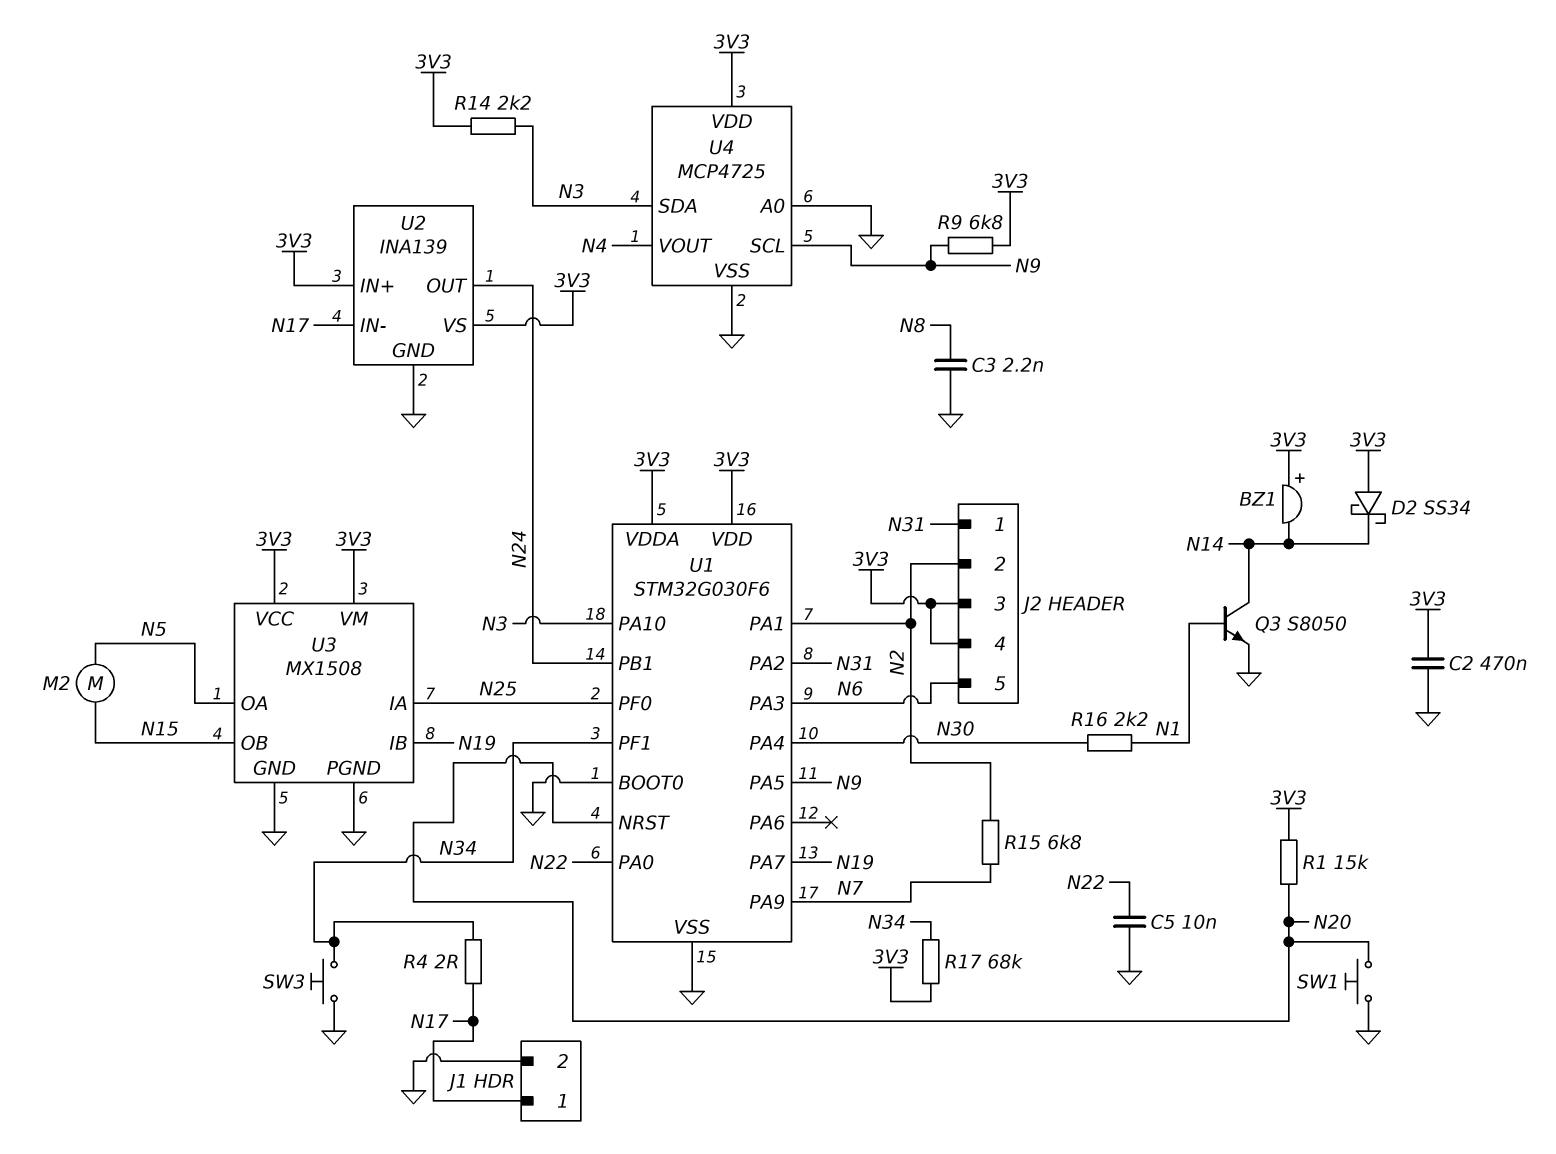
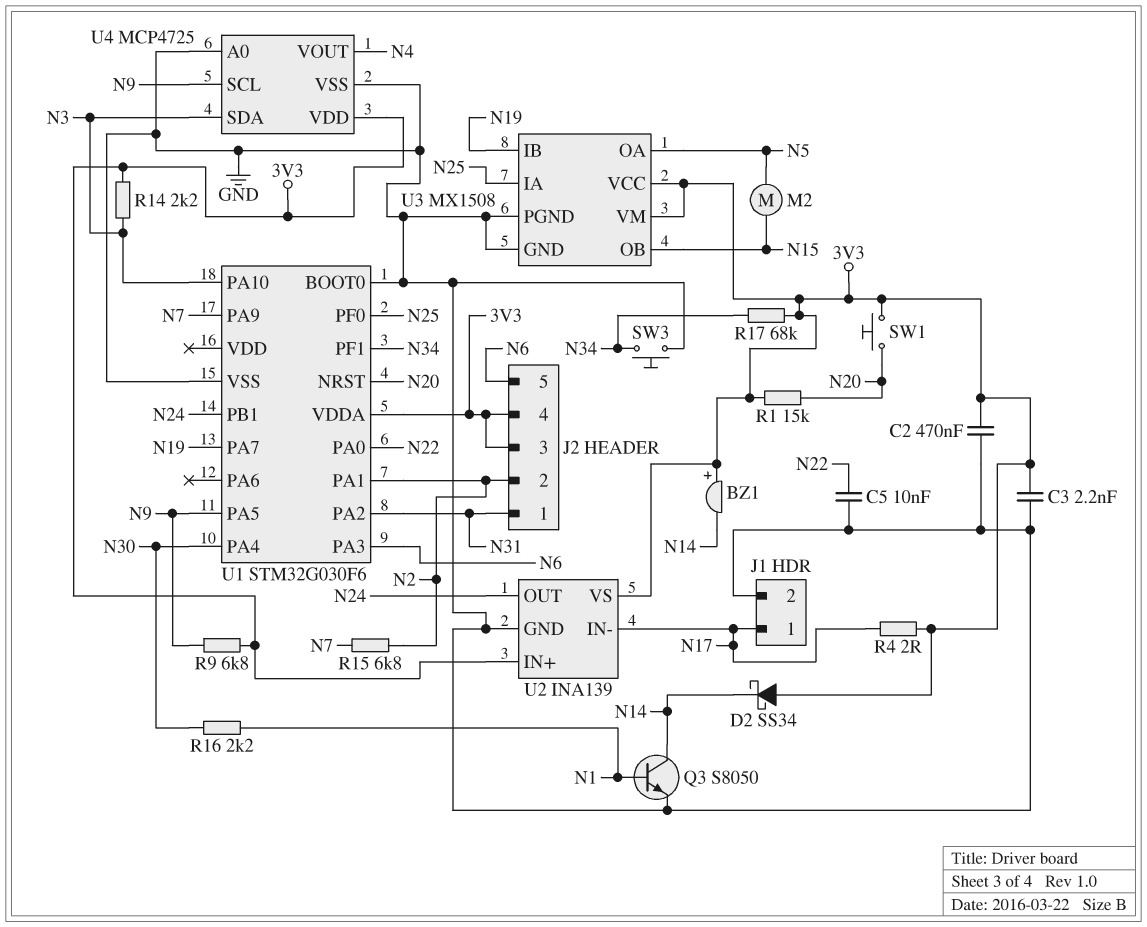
C3: 2.2nF (GND, N8) -> 2.2nF (3V3, GND)
R4: 2 (N17, N34) -> 2 (3V3, N17)
SW1: button (GND, N20) -> button (3V3, N20)
U1 pin VDD: 3V3 -> none

